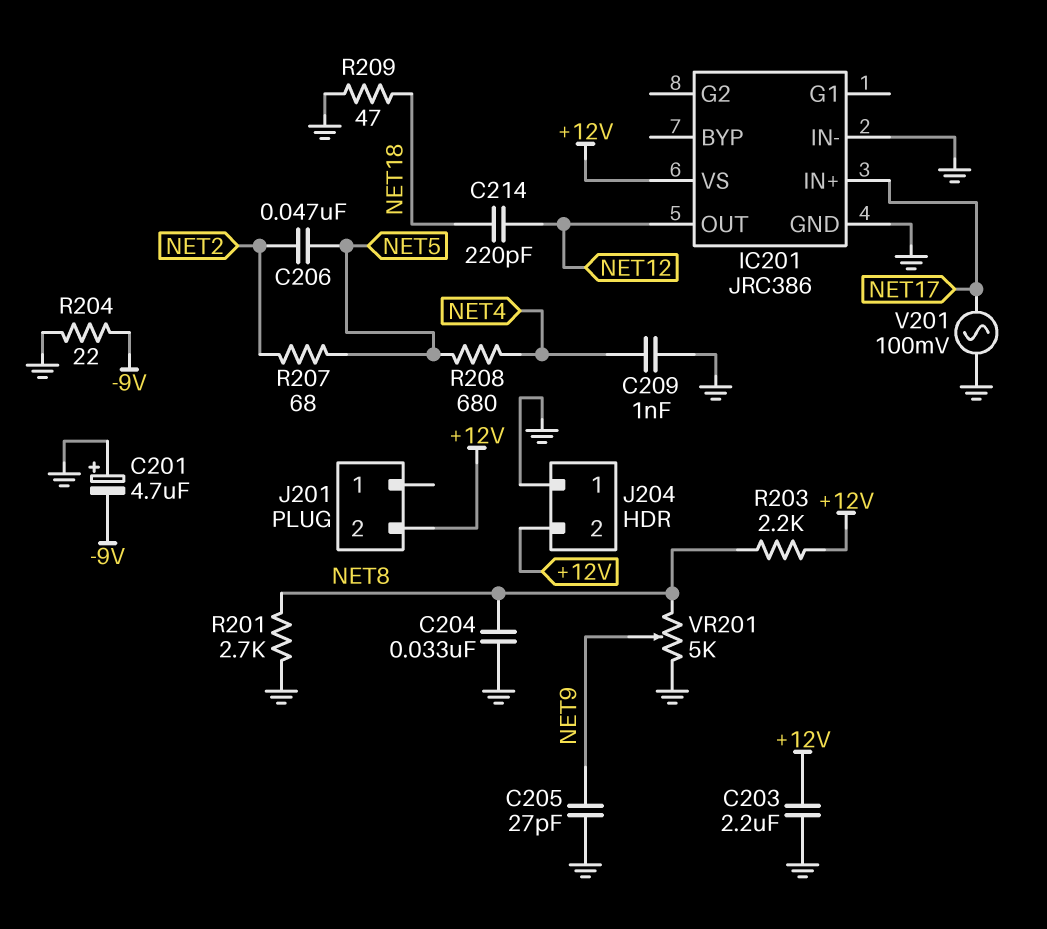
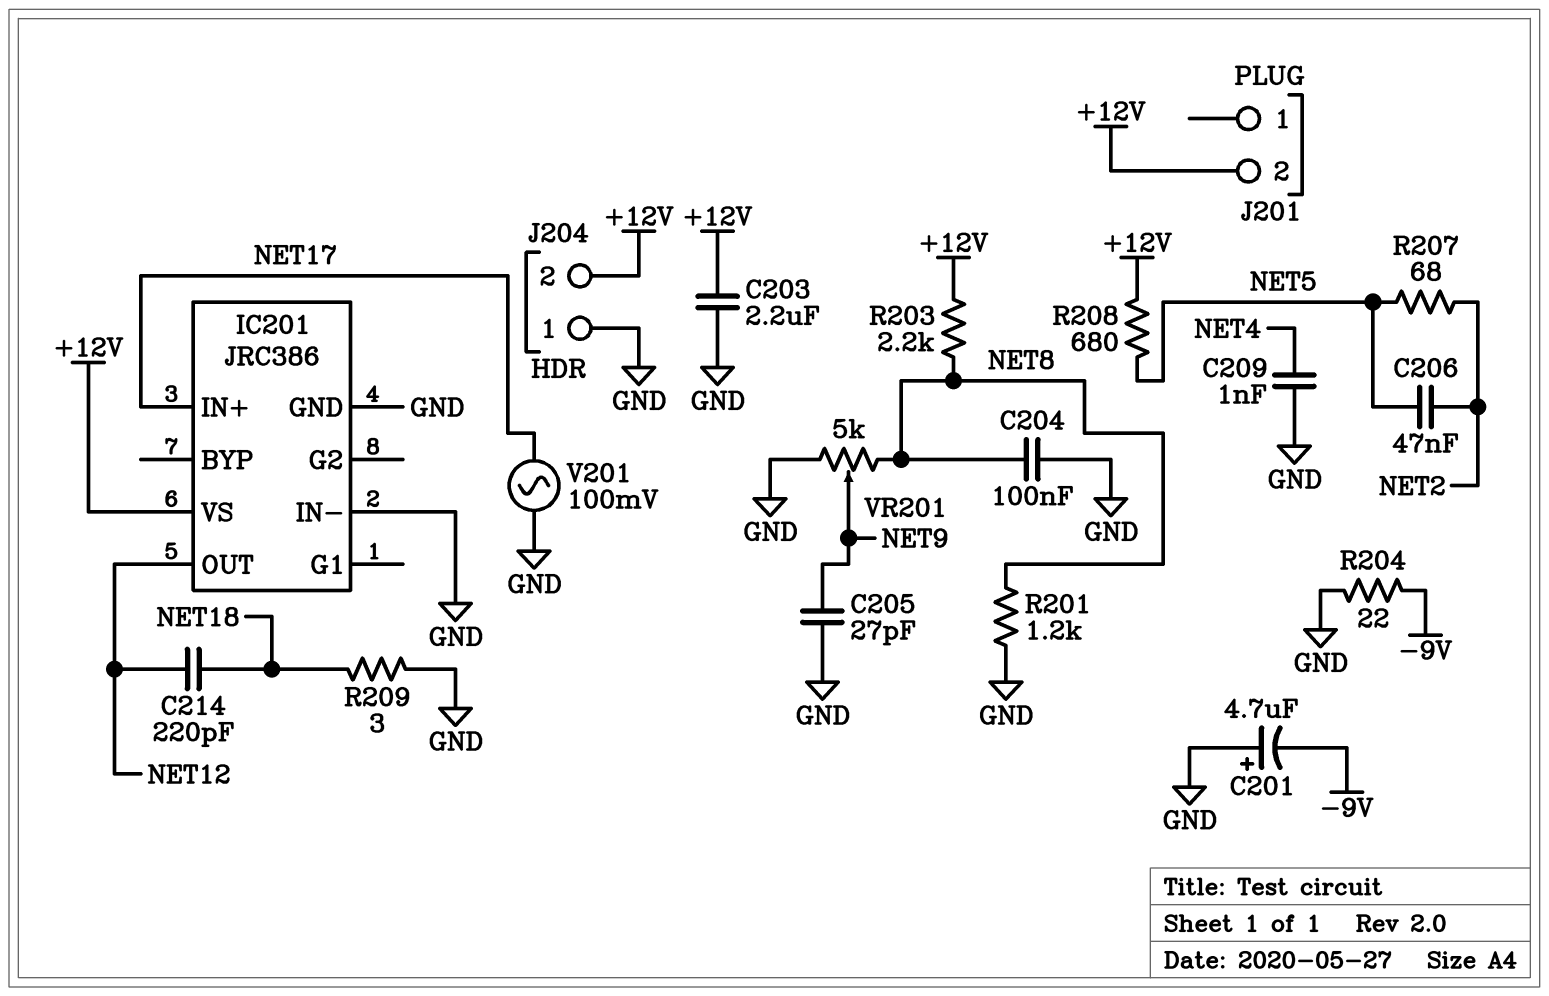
C204: 33nF (GND, NET8) -> 100nF (GND, NET8)
R201: 2.7k (GND, NET8) -> 1.2k (GND, NET8)
R208: 680 (NET4, NET5) -> 680 (+12V, NET5)
R209: 47 (GND, NET18) -> 3 (GND, NET18)

